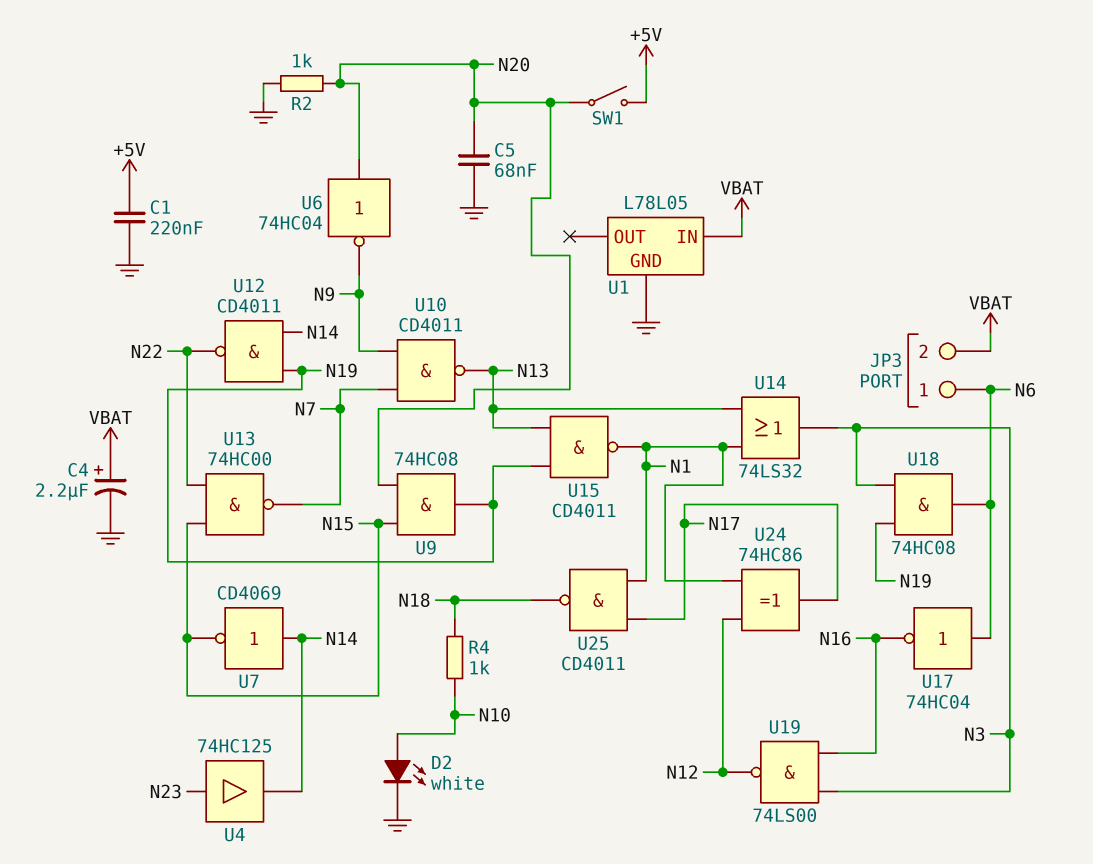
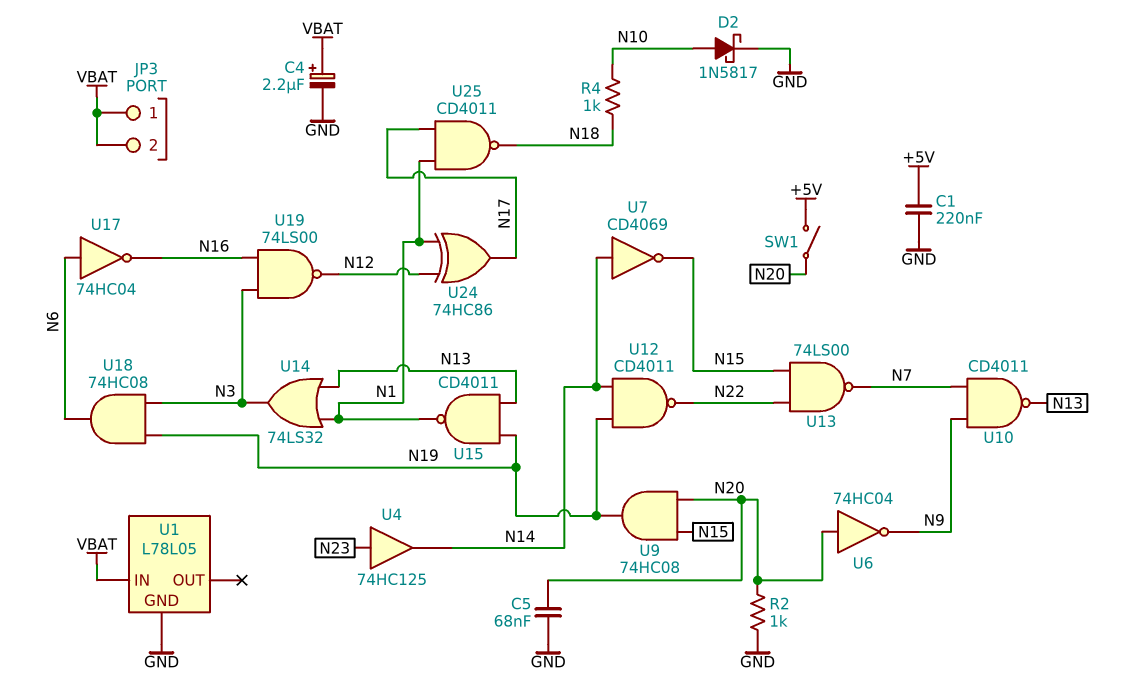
D2: LED white (A N10, K GND) -> schottky 1N5817 (A N10, K GND)
JP3 pin 1: N6 -> VBAT
U13: NAND 74HC00 (in N15, in N22, out N7) -> NAND 74LS00 (in N15, in N22, out N7)

